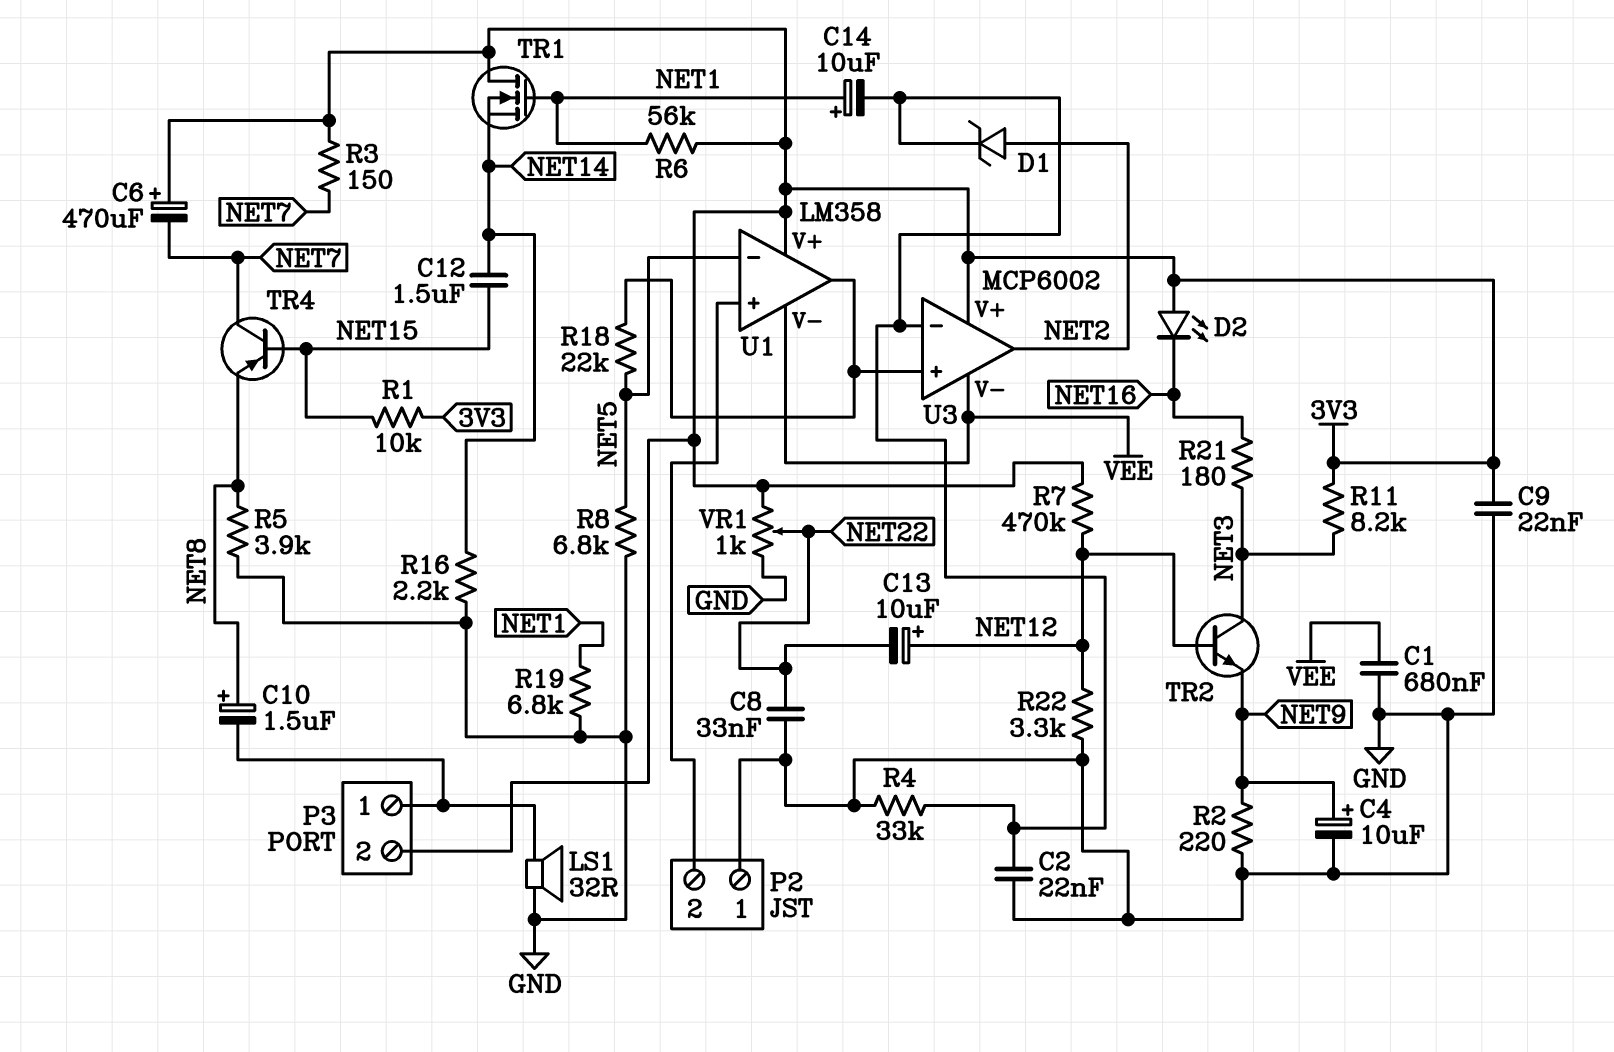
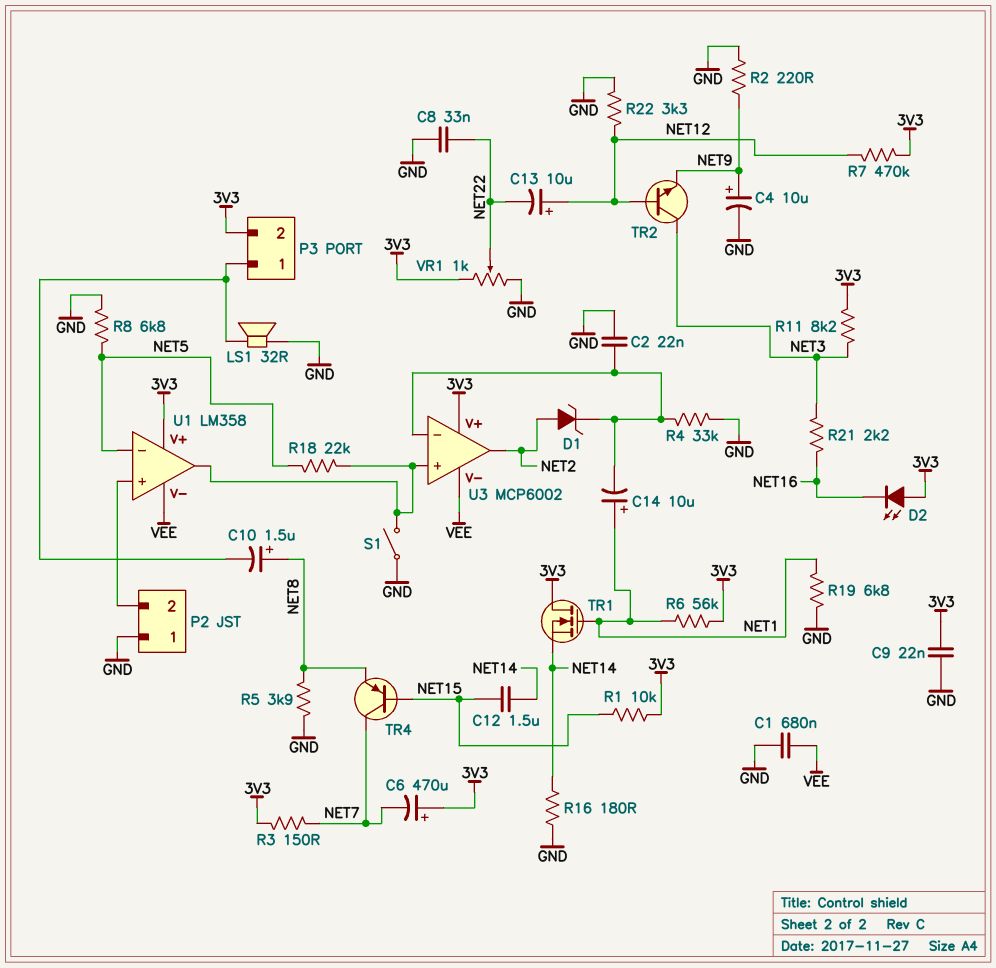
R16: 2.2k (GND, NET14) -> 180 (GND, NET14)
R21: 180 (NET3, NET16) -> 2.2k (NET3, NET16)
S1: none -> switch (GND, U1/out)

